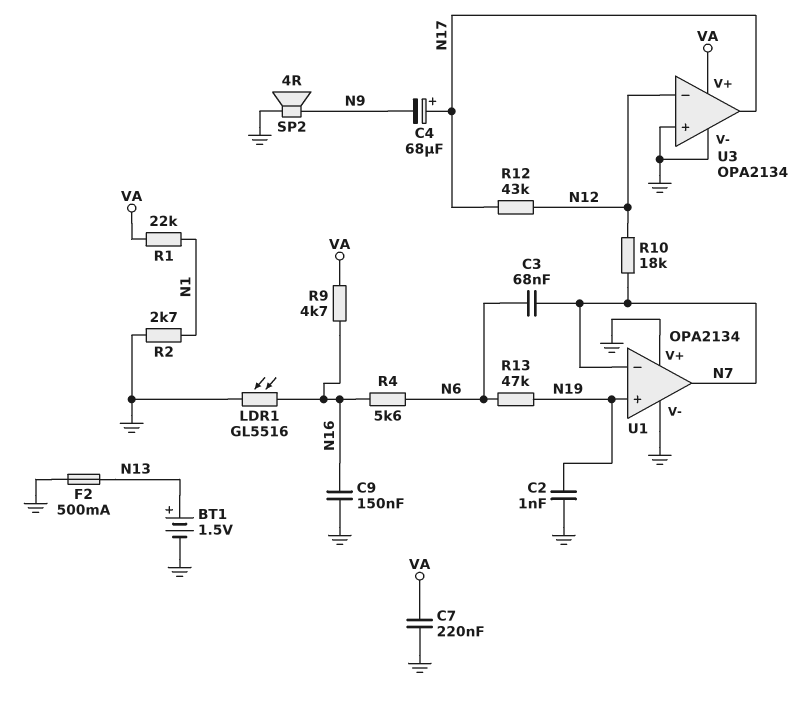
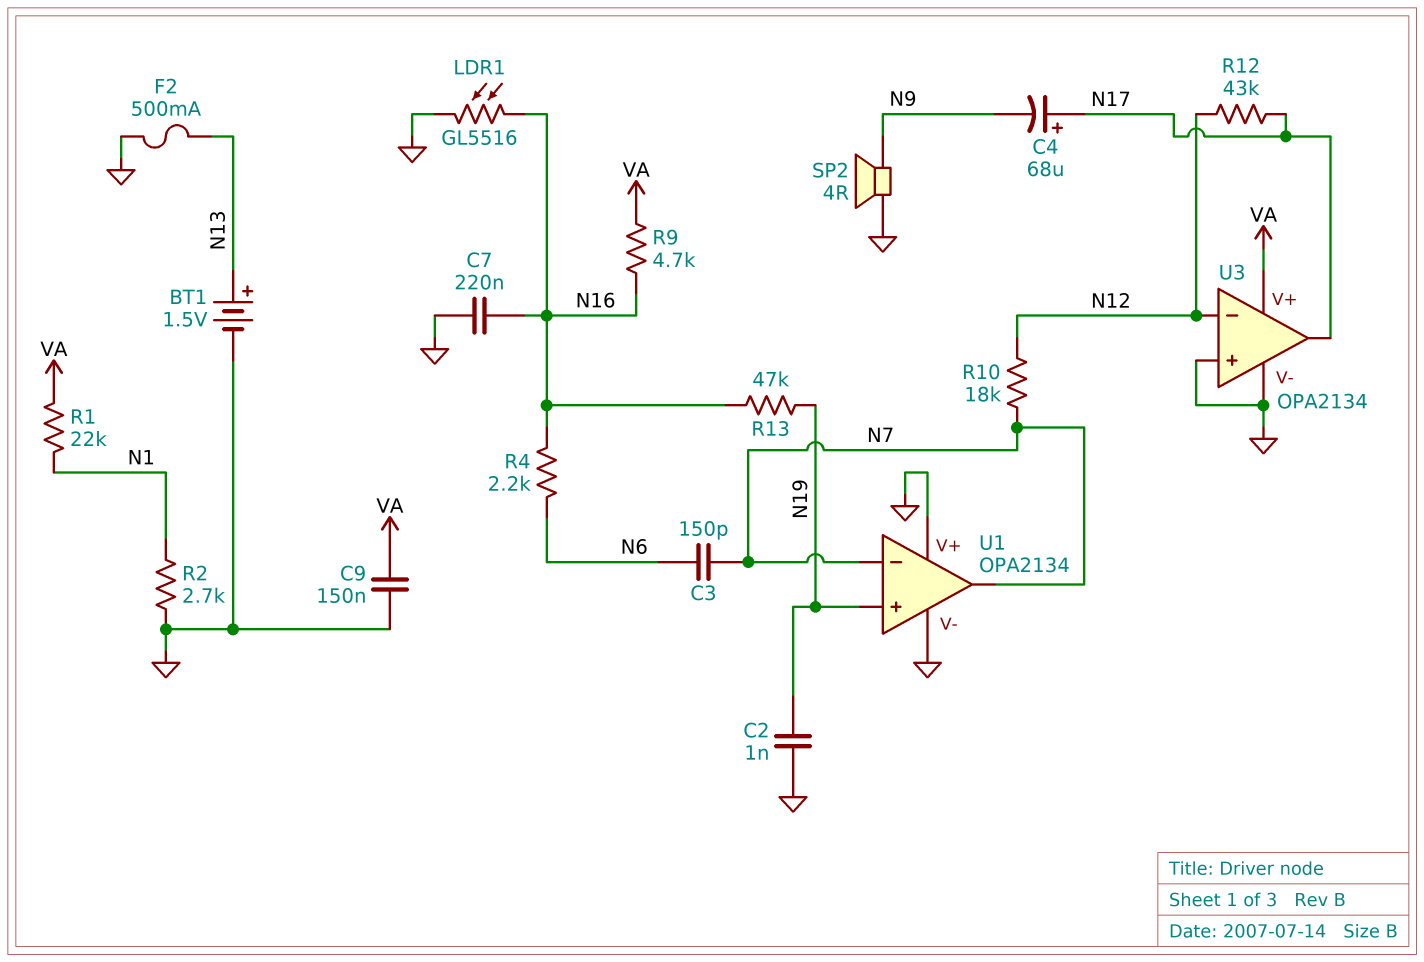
C3: 68nF (N6, N7) -> 150pF (N6, N7)
C7: 220nF (GND, VA) -> 220nF (GND, N16)
C9: 150nF (GND, N16) -> 150nF (GND, VA)
R4: 5.6k (N6, N16) -> 2.2k (N6, N16)
R13: 47k (N6, N19) -> 47k (N16, N19)

